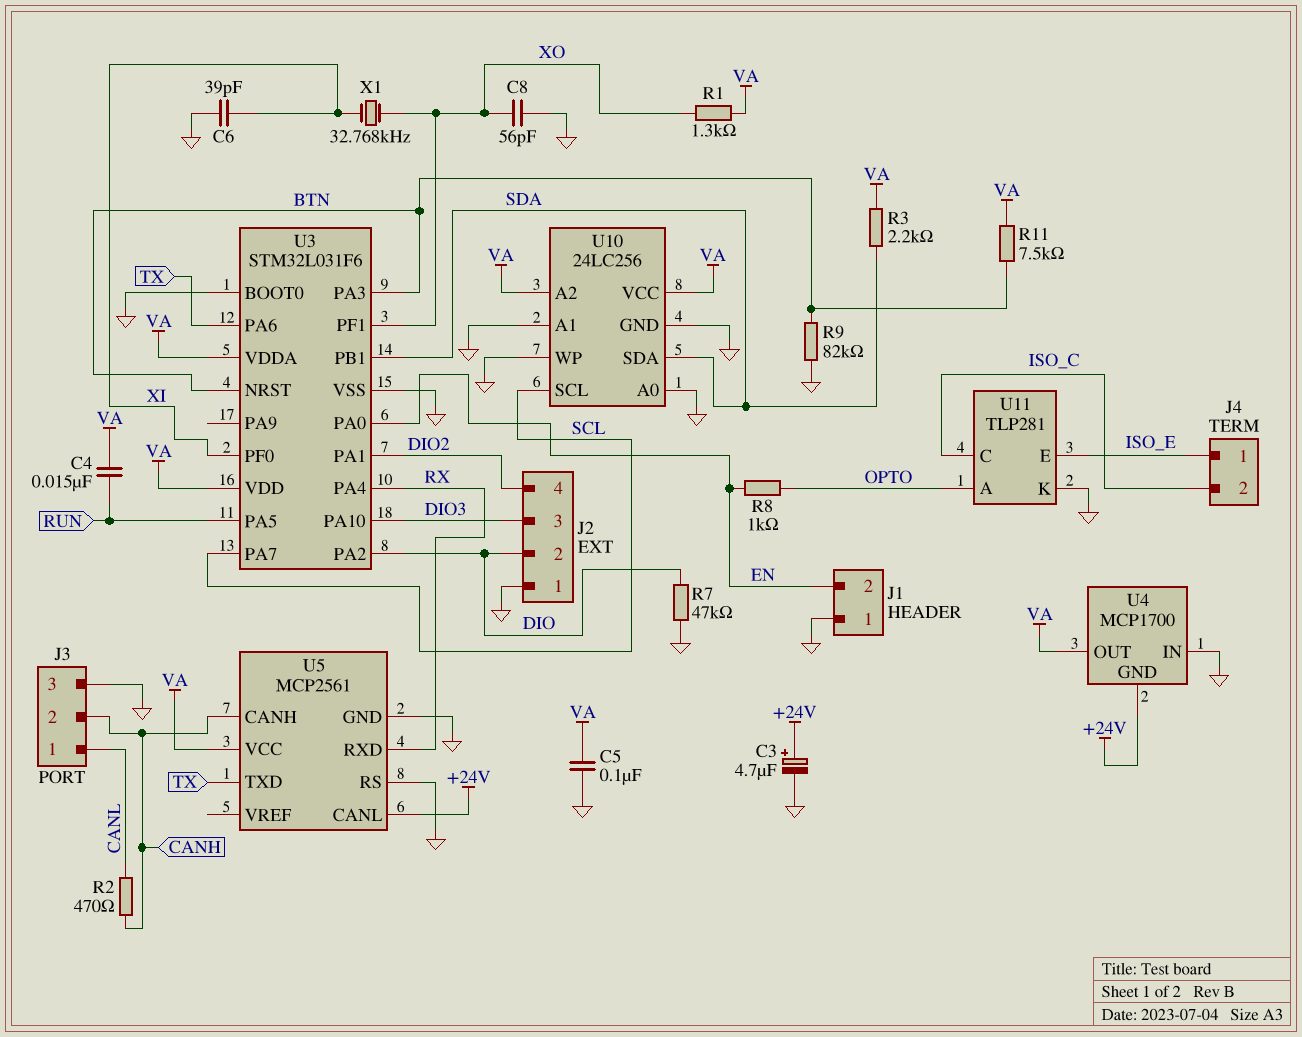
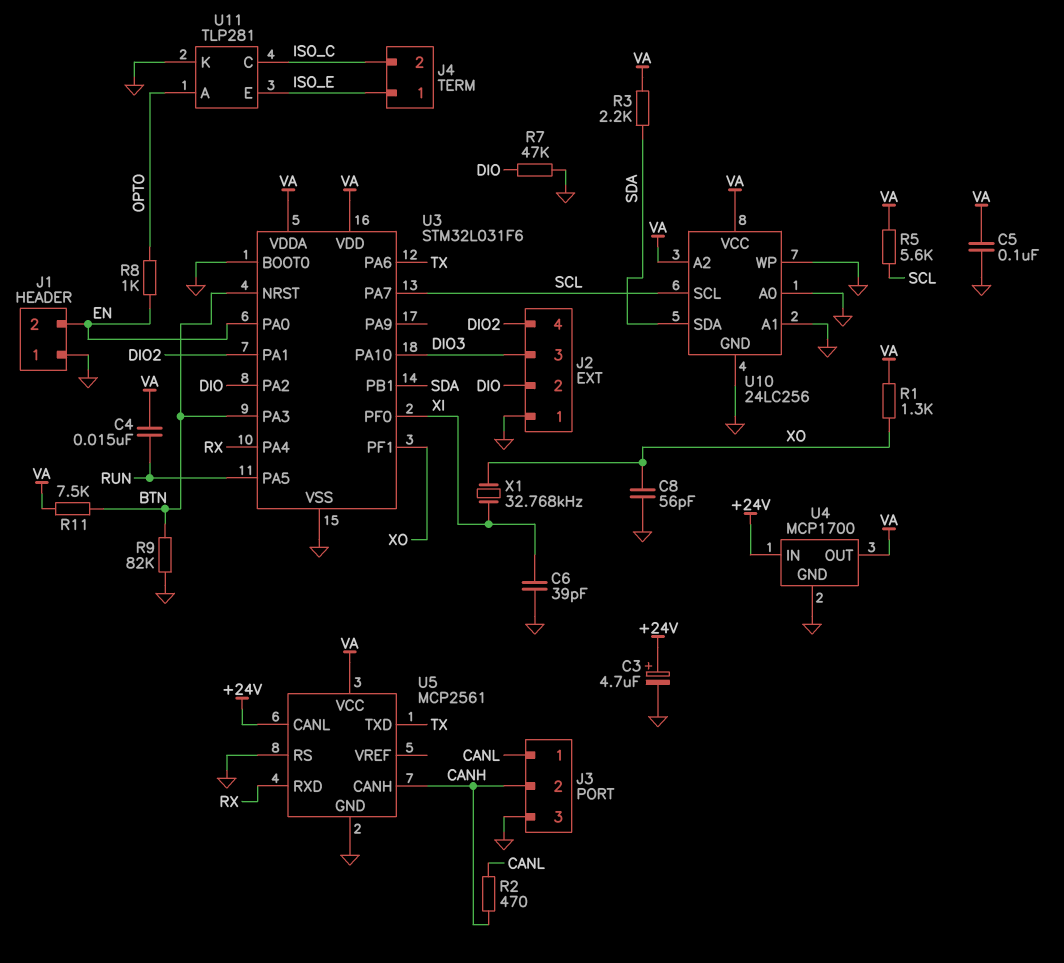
R5: none -> 5.6k (SCL, VA)
U4 pin GND: +24V -> GND
U4 pin IN: GND -> +24V

